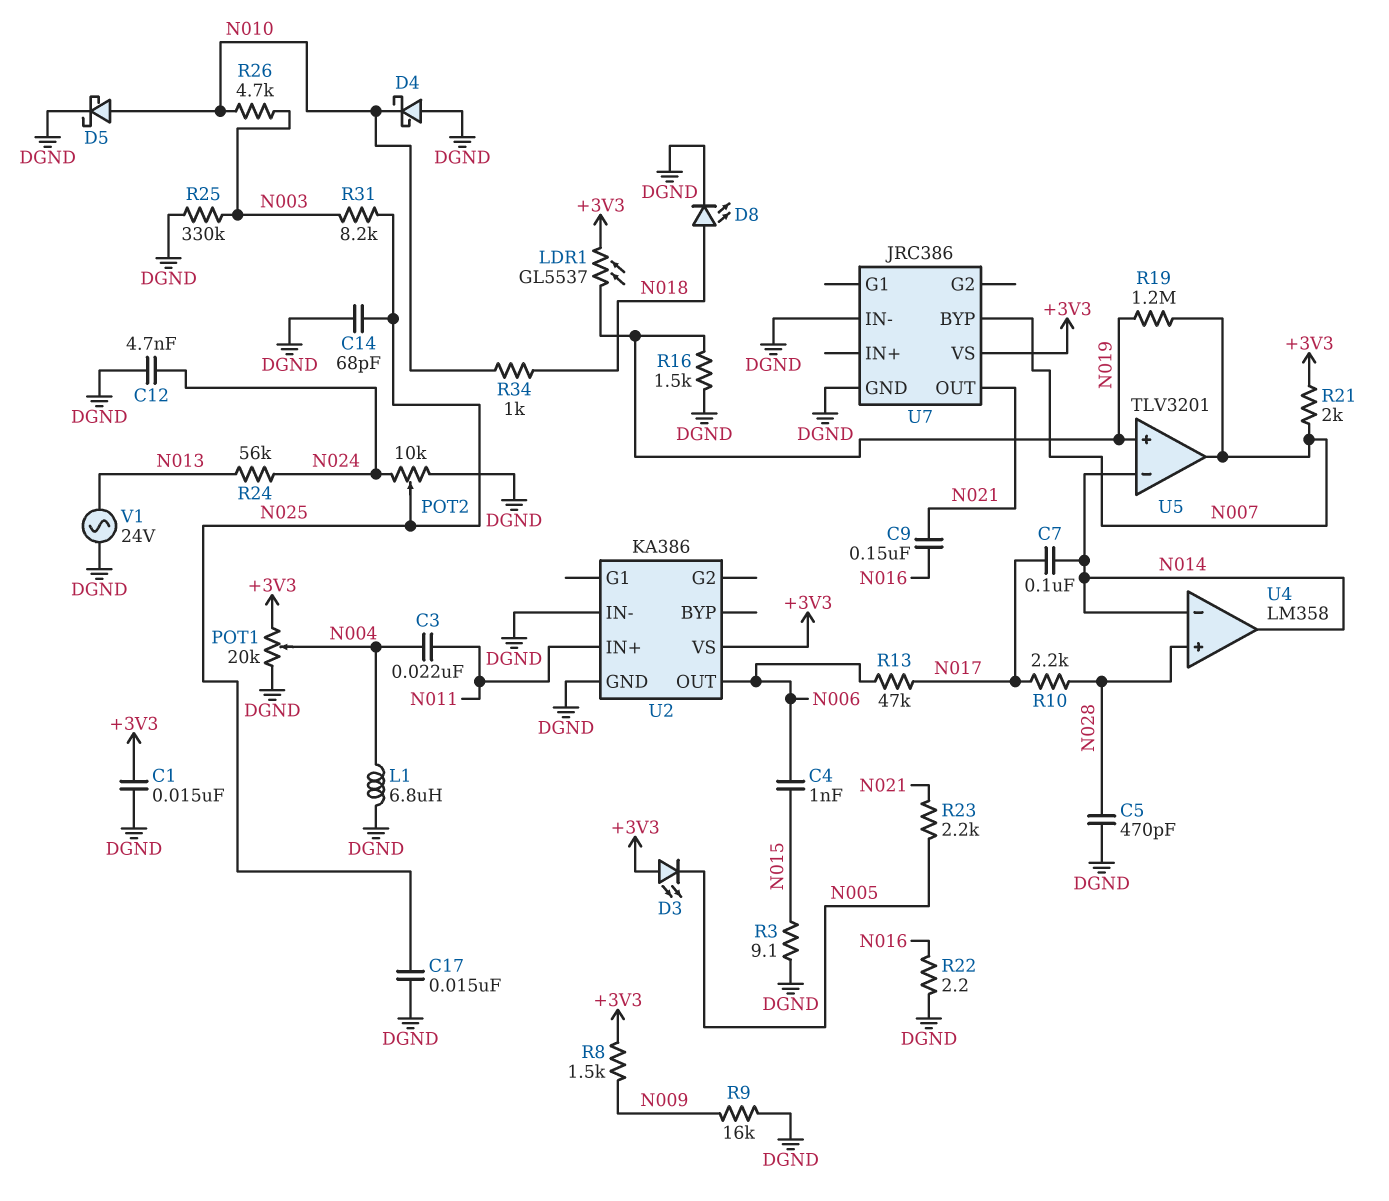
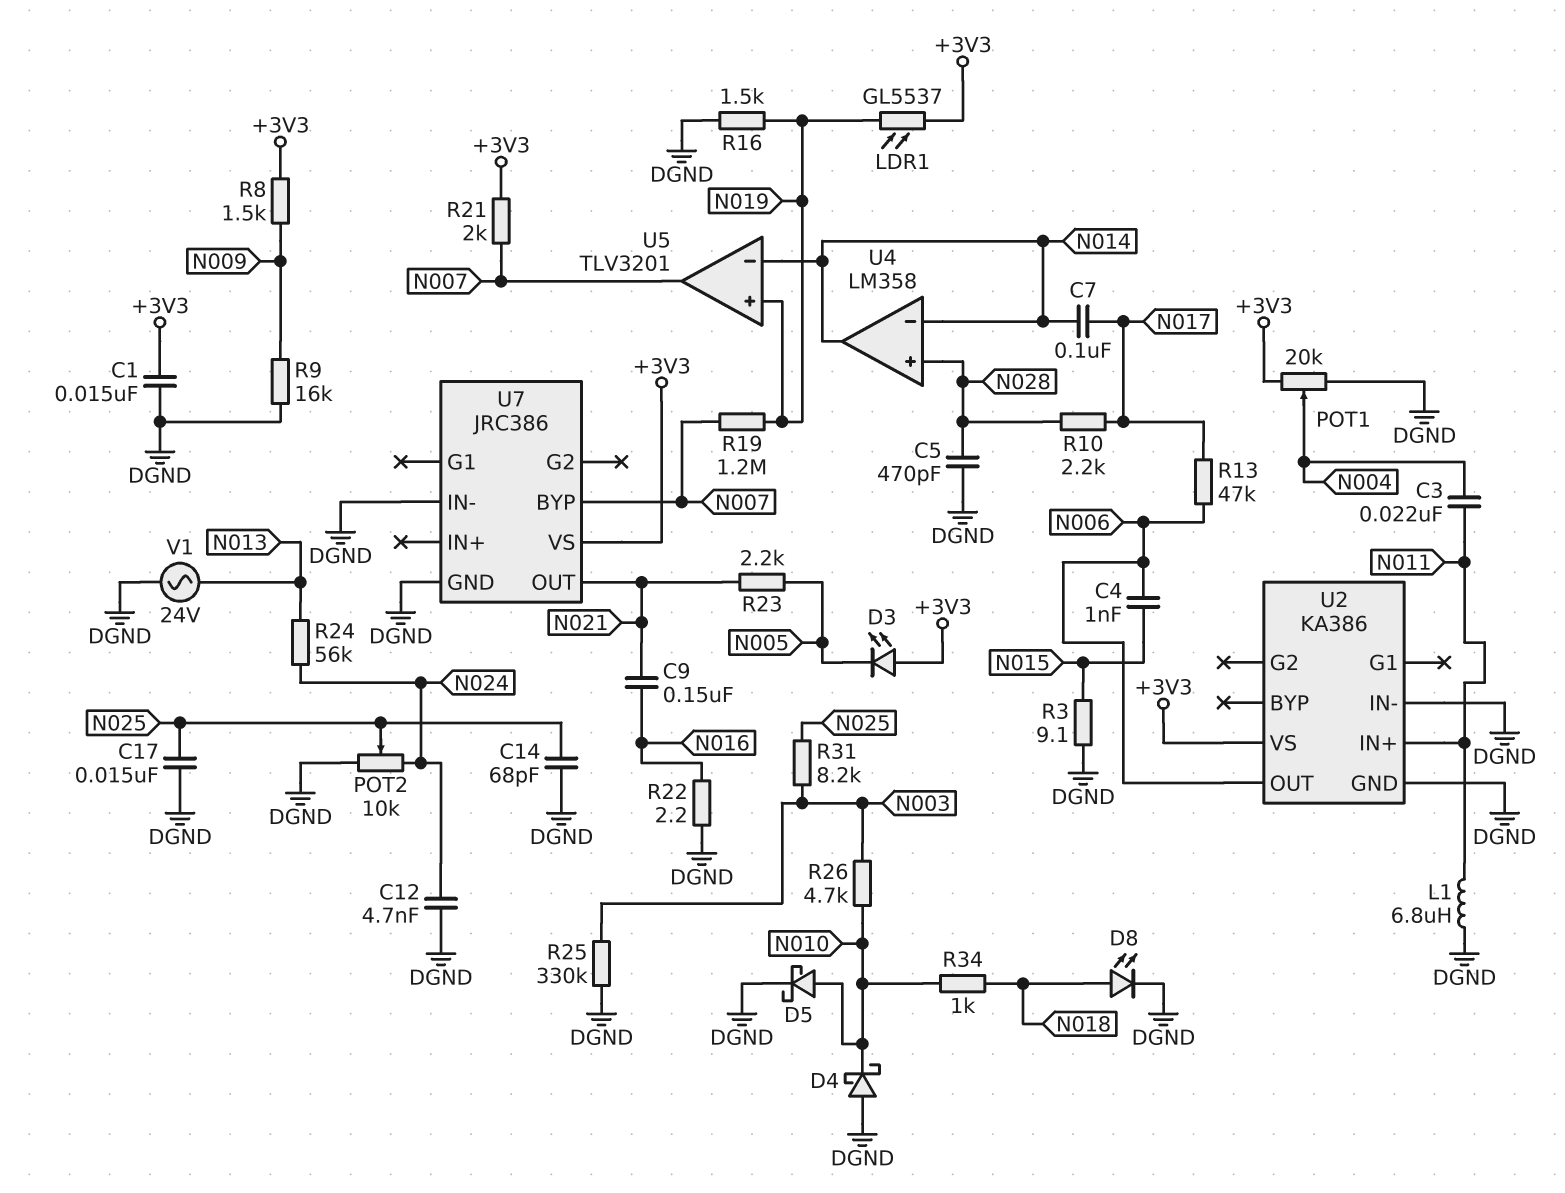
L1: 6.8uH (DGND, N004) -> 6.8uH (DGND, N011)

